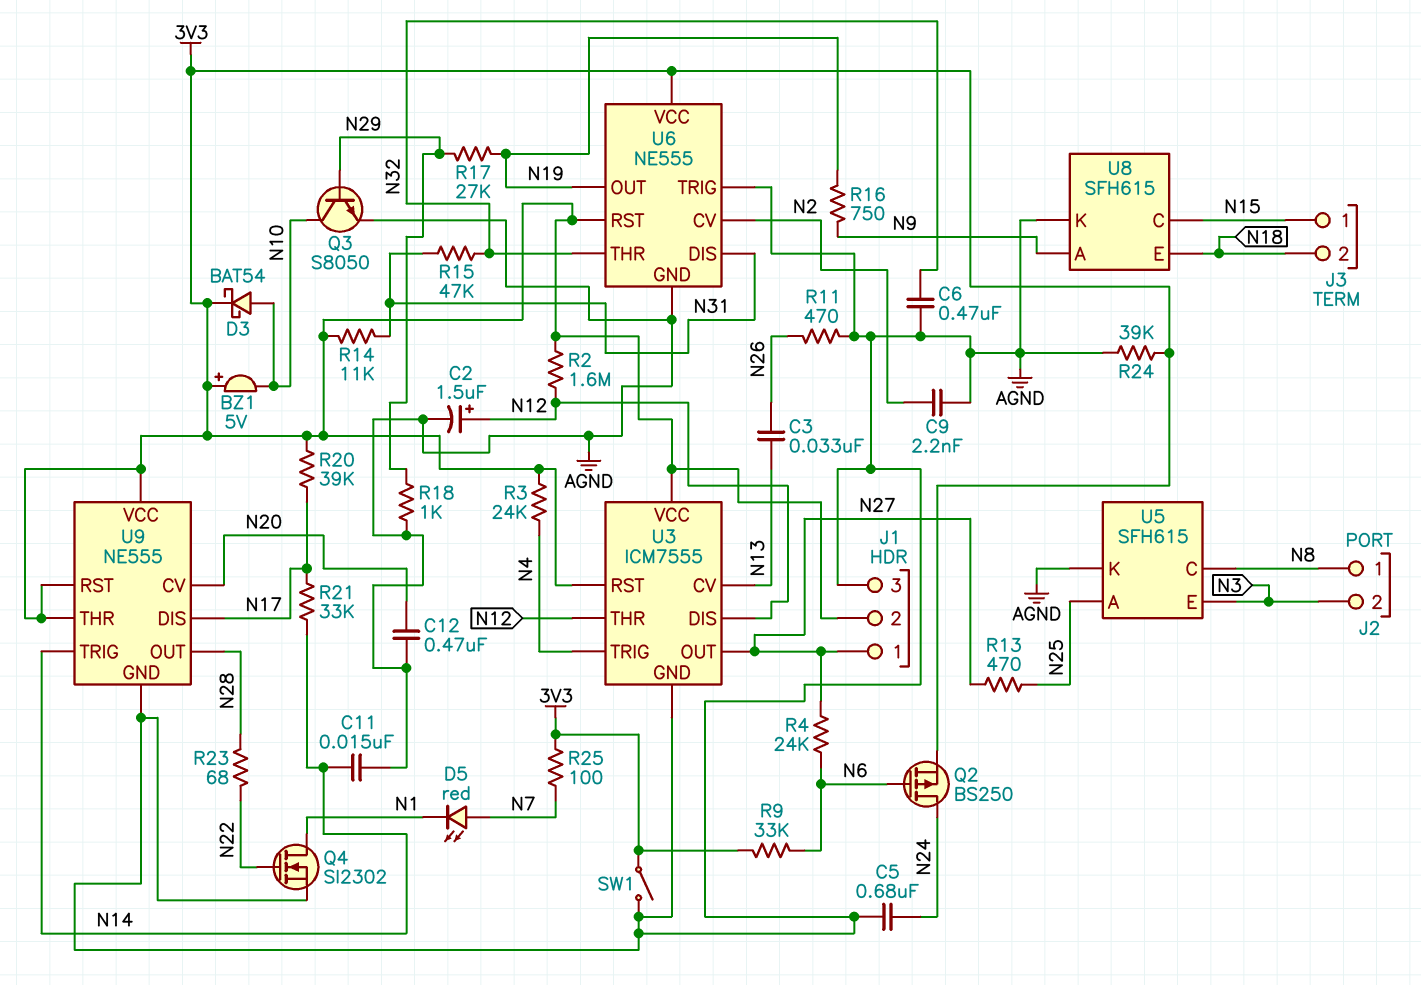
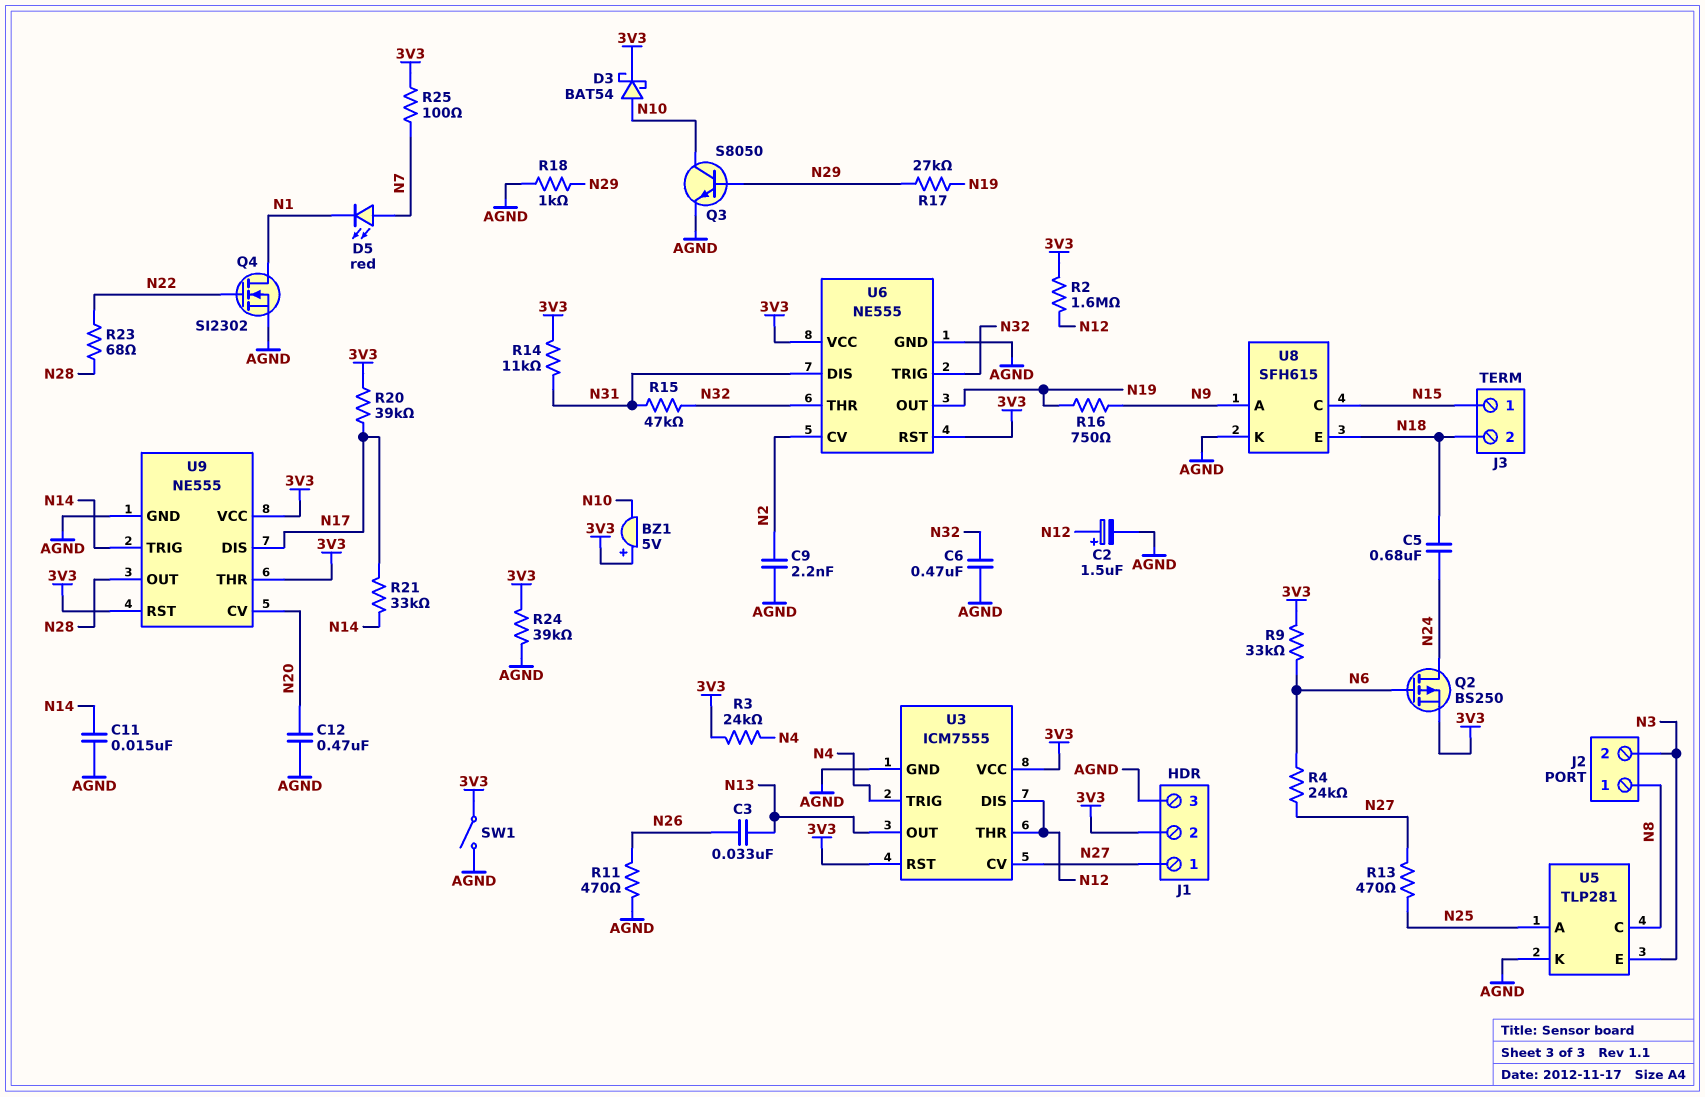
C5: 680nF (AGND, N24) -> 680nF (N18, N24)
U3 pin CV: N13 -> N27
U3 pin OUT: N27 -> N13
U5: SFH615 -> TLP281
U6 pin TRIG: AGND -> N32

